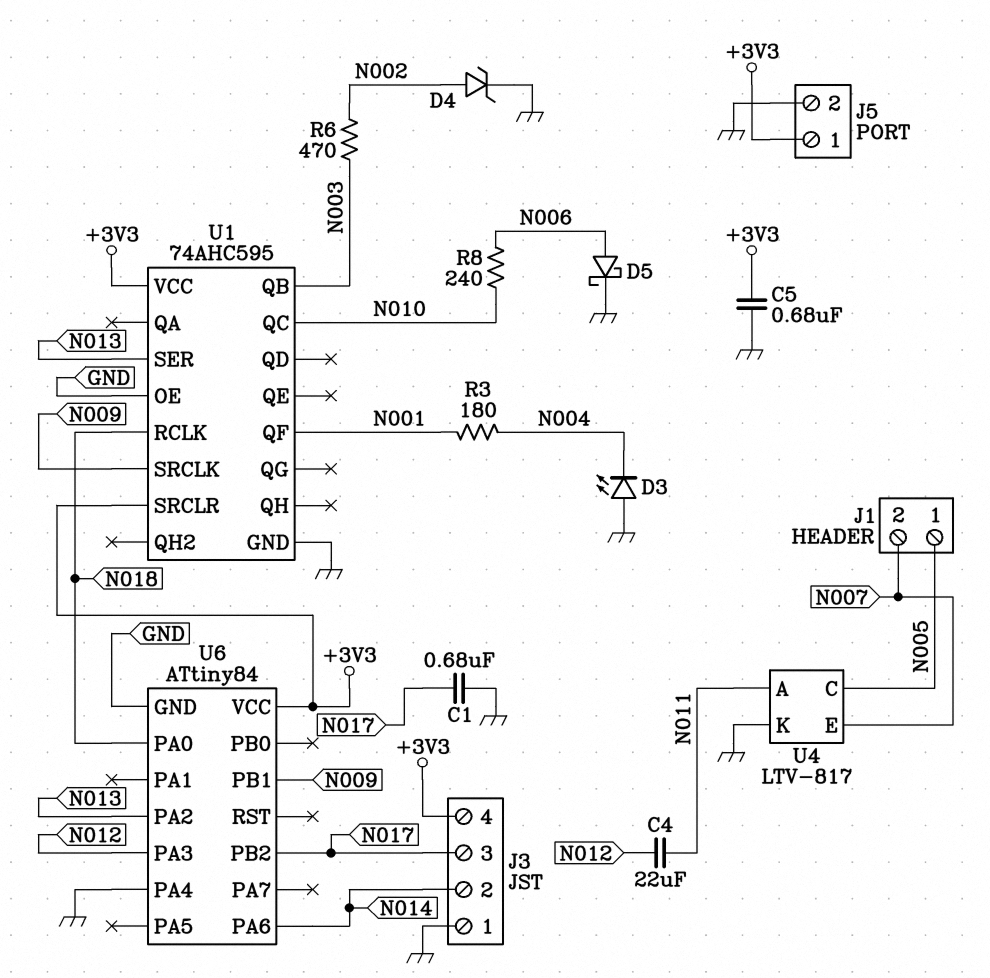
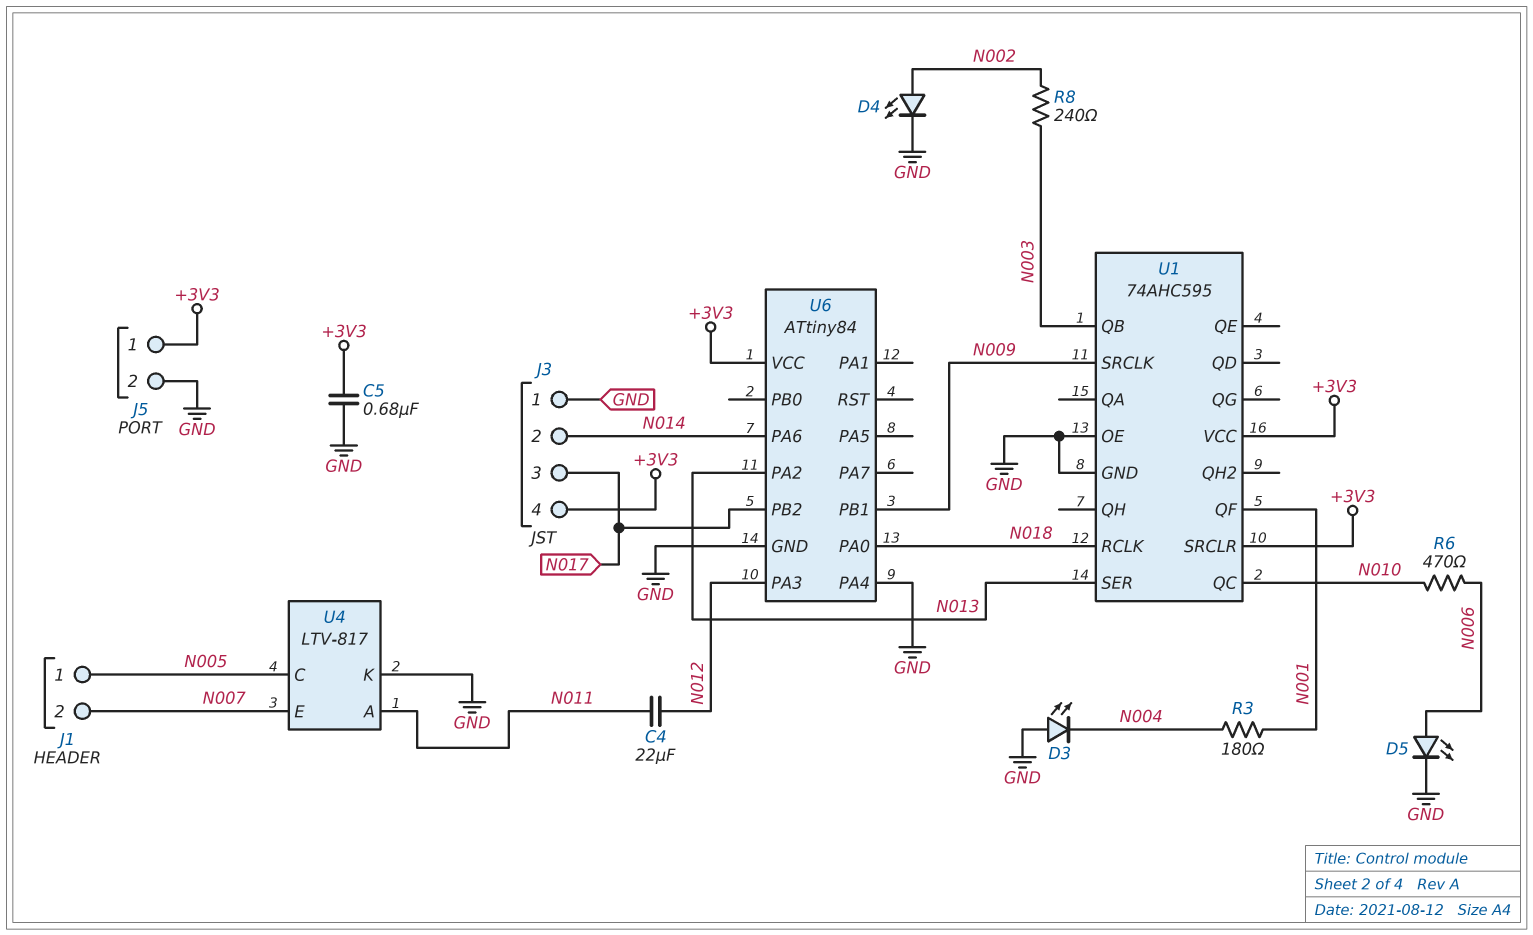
C1: 680nF (GND, N017) -> none
D4: zener (A N002, K GND) -> LED (A N002, K GND)
D5: schottky (A N006, K GND) -> LED (A N006, K GND)
R6: 470 (N002, N003) -> 470 (N006, N010)
R8: 240 (N006, N010) -> 240 (N002, N003)

